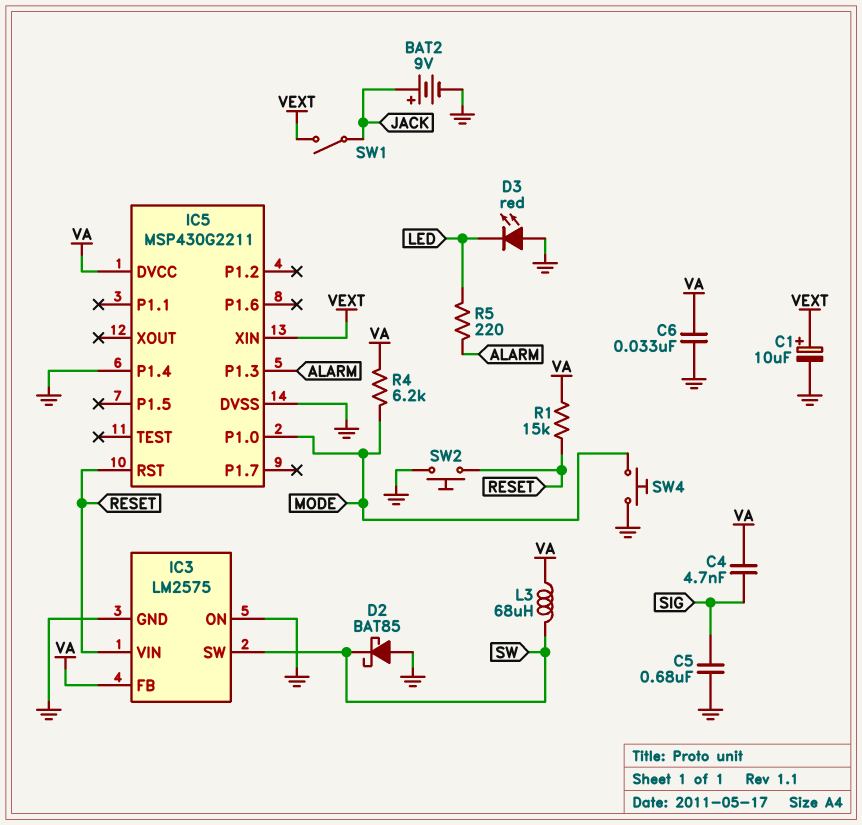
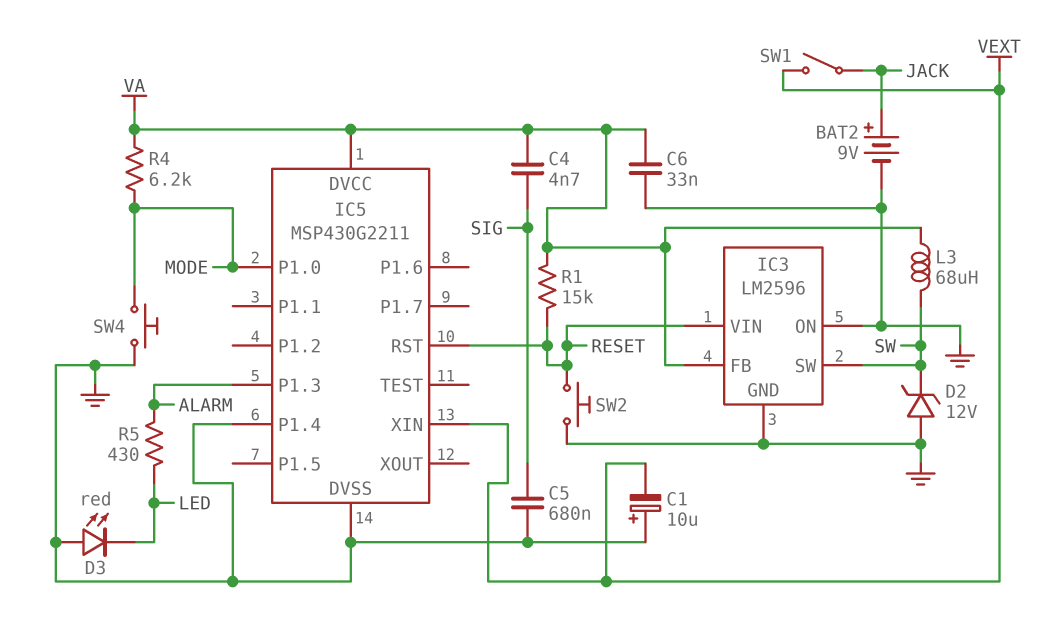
C1: 10uF (plus VEXT, minus GND) -> 10uF (plus GND, minus VEXT)
D2: schottky BAT85 (A GND, K SW) -> zener 12V (A GND, K SW)
IC3: LM2575 -> LM2596
R5: 220 (ALARM, LED) -> 430 (ALARM, LED)

